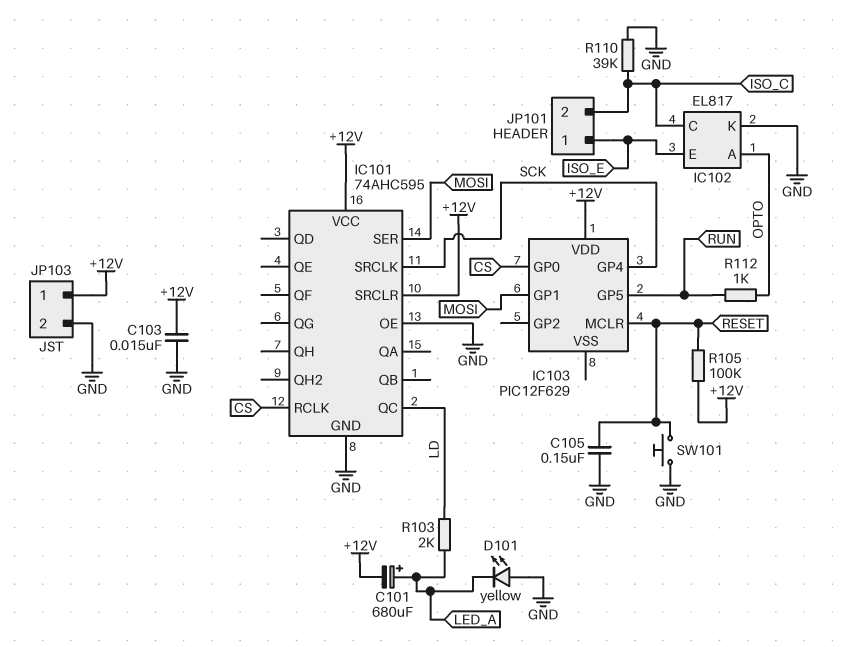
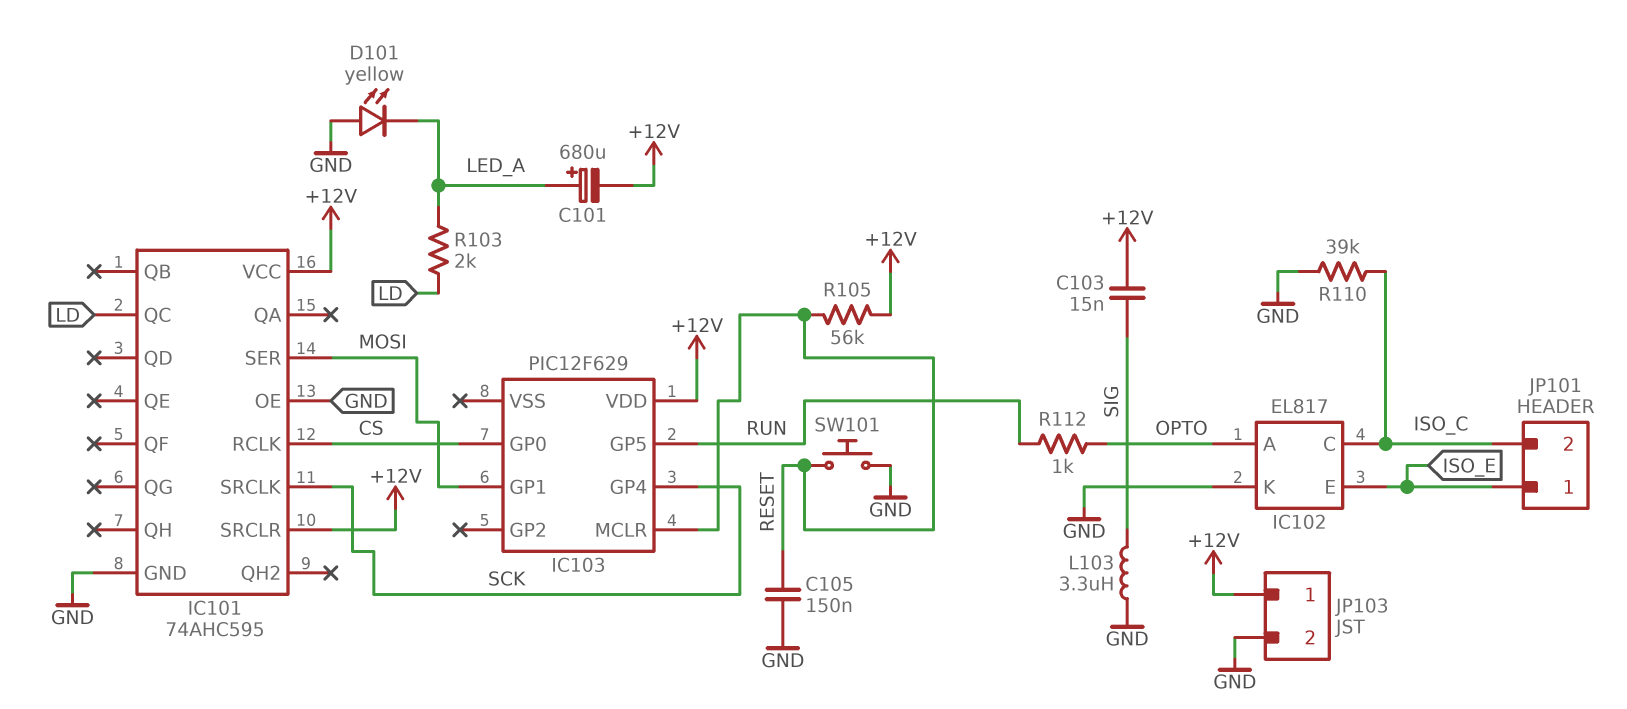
C103: 15nF (+12V, GND) -> 15nF (+12V, SIG)
L103: none -> 3.3uH (GND, SIG)
R105: 100k (+12V, RESET) -> 56k (+12V, RESET)

